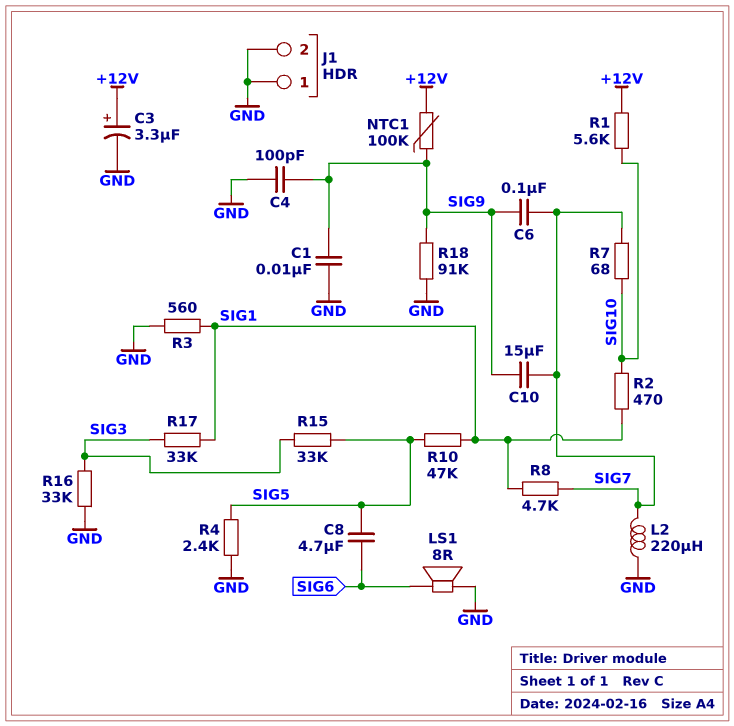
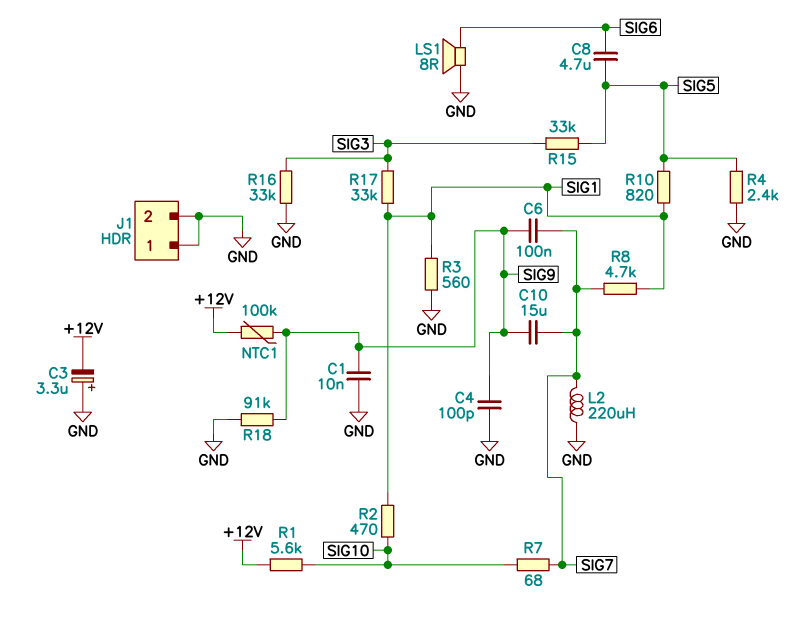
C3: 3.3uF (plus +12V, minus GND) -> 3.3uF (plus GND, minus +12V)
R10: 47k (SIG1, SIG5) -> 820 (SIG1, SIG5)

